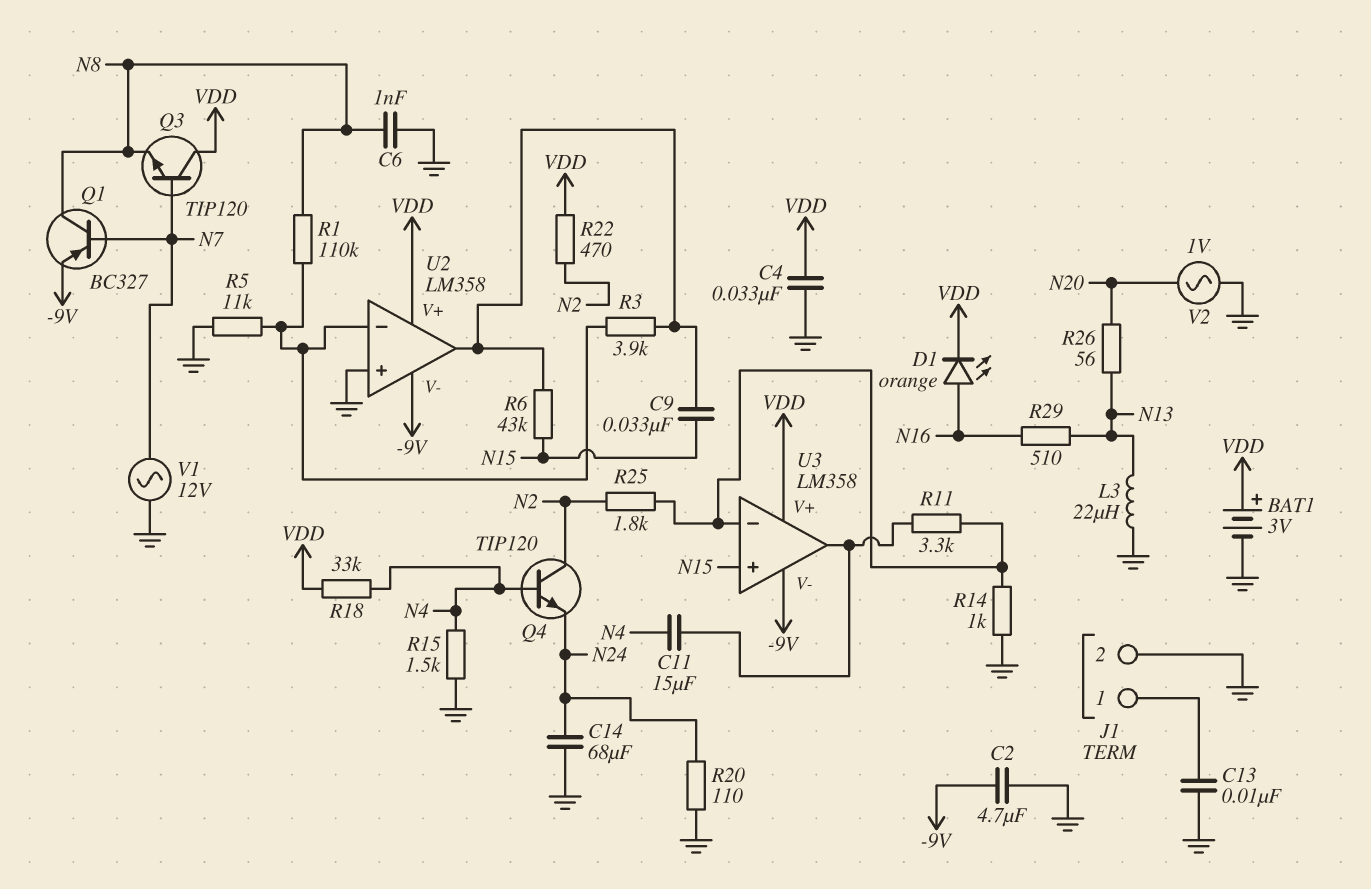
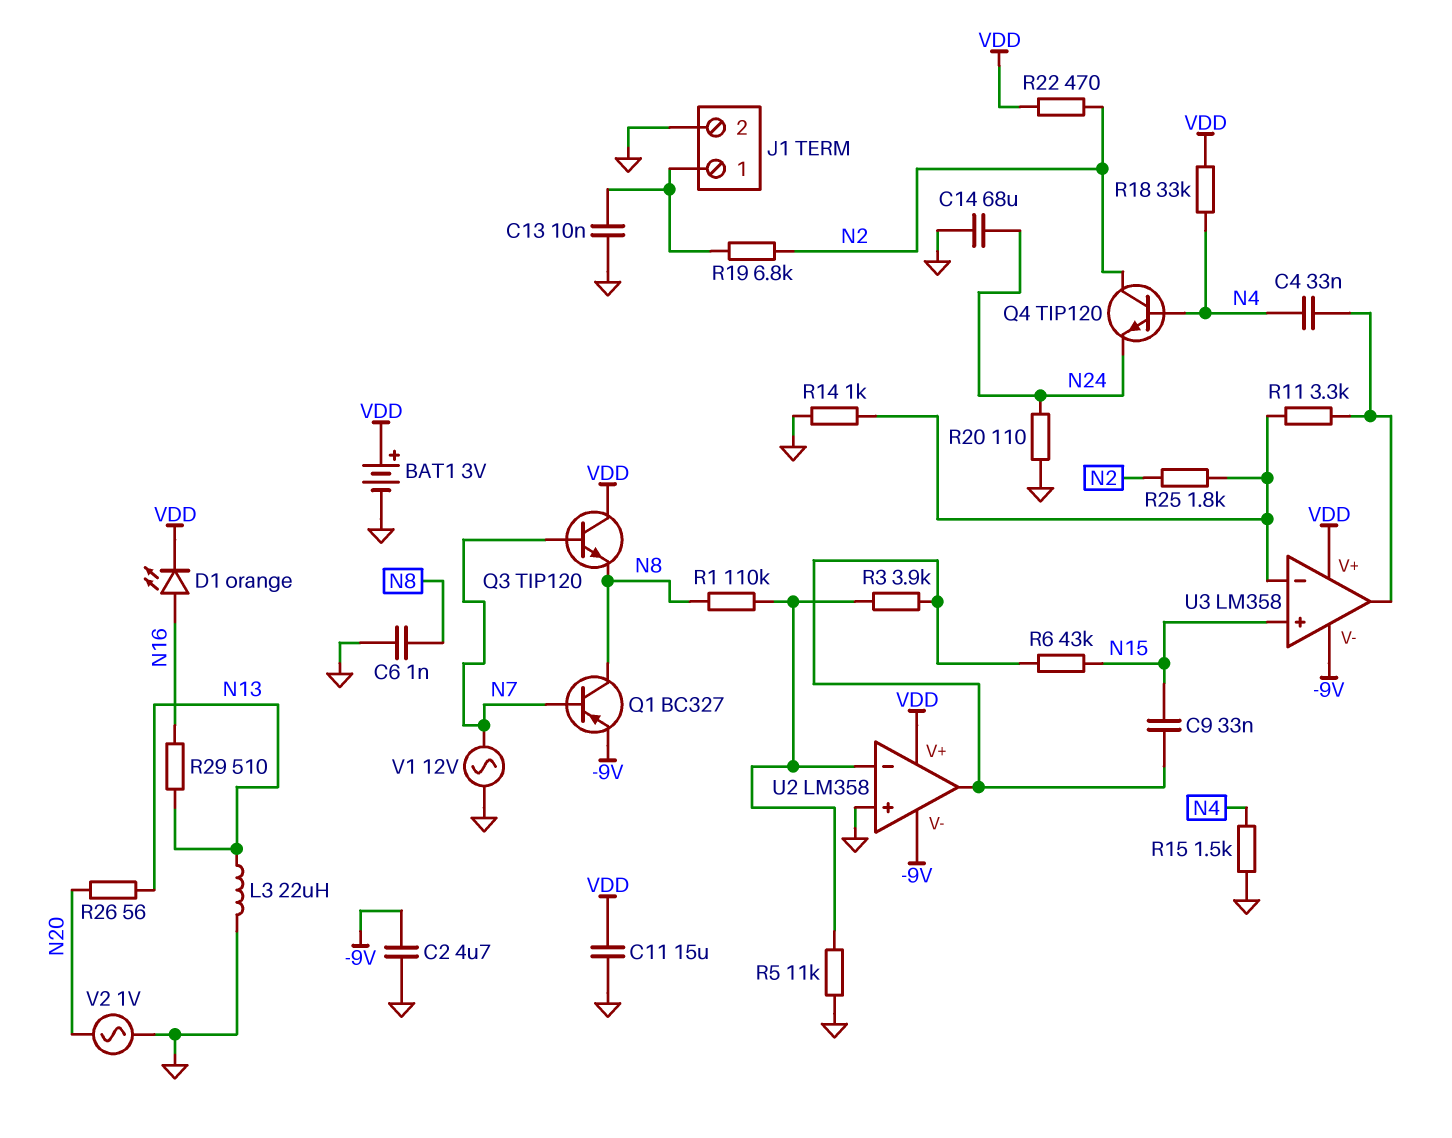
C4: 33nF (GND, VDD) -> 33nF (N4, U3/out)
C11: 15uF (N4, U3/out) -> 15uF (GND, VDD)
R19: none -> 6.8k (J1/1, N2)

